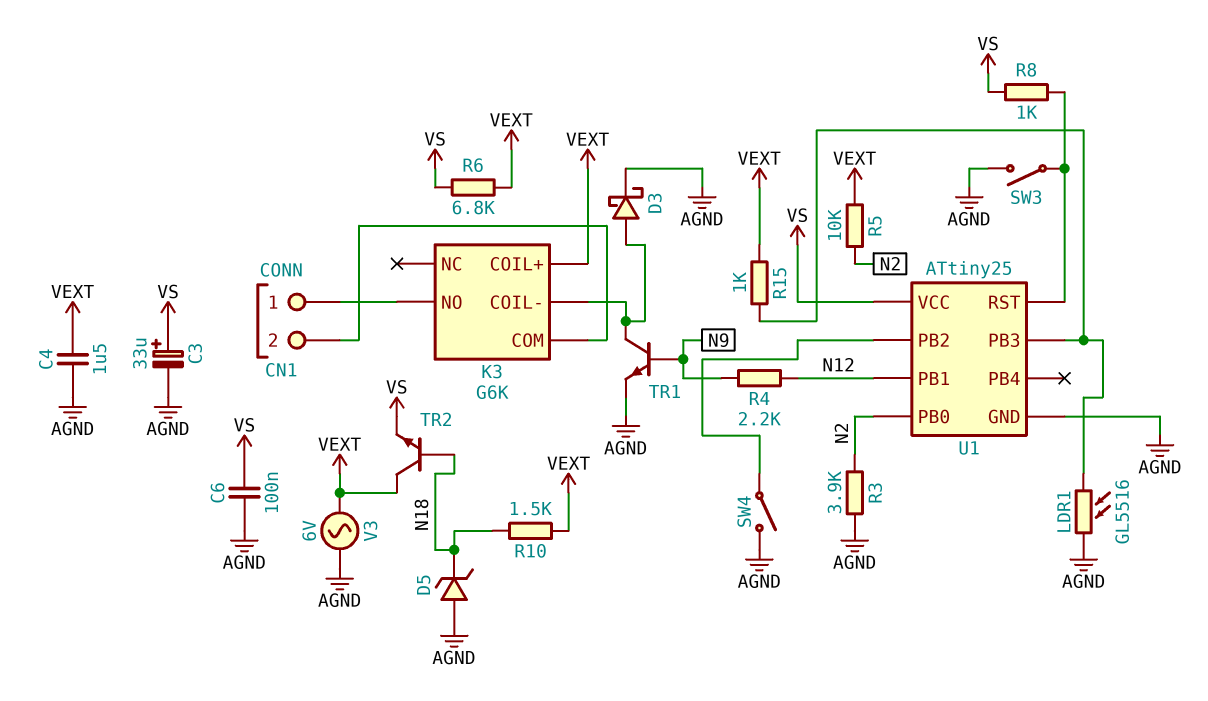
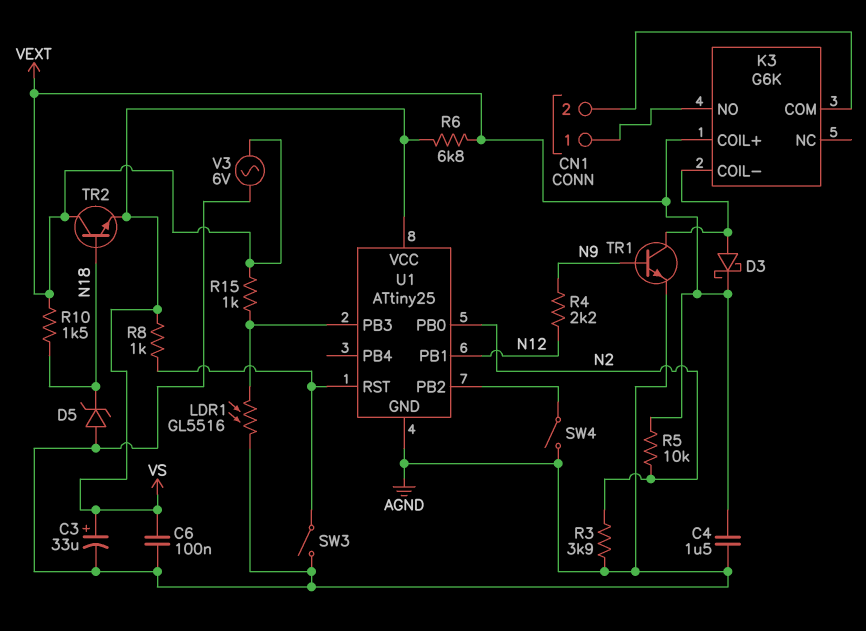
D3: schottky (A K3/COIL-, K AGND) -> schottky (A K3/COIL-, K VEXT)

